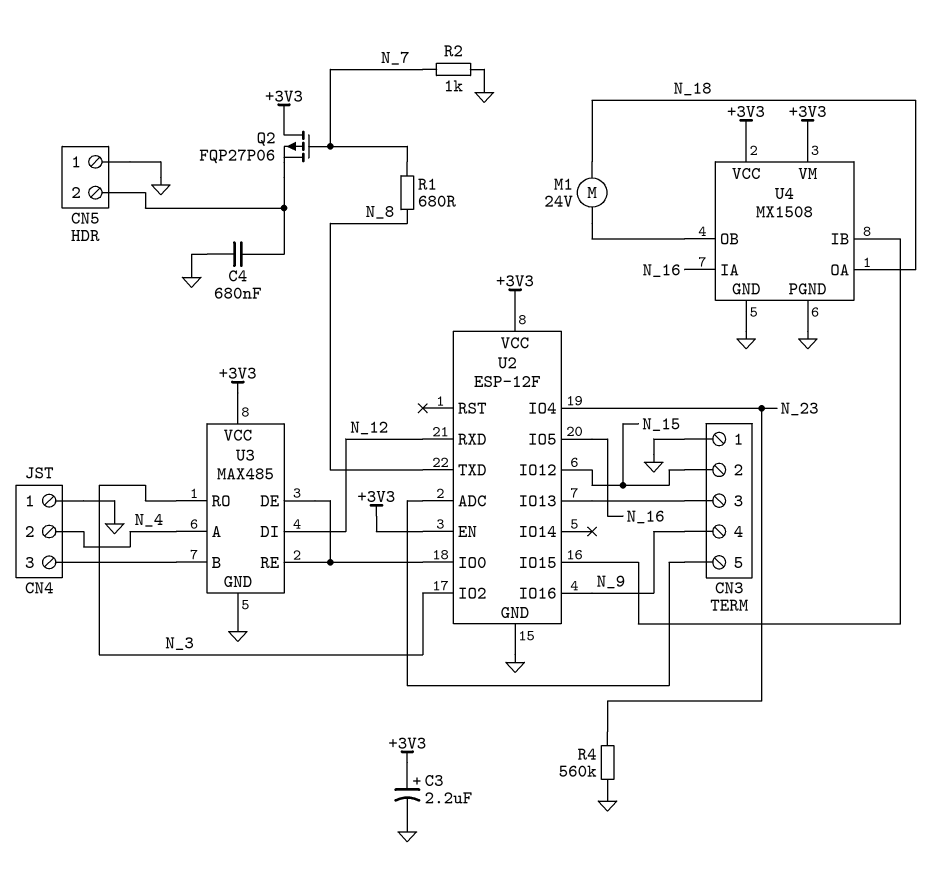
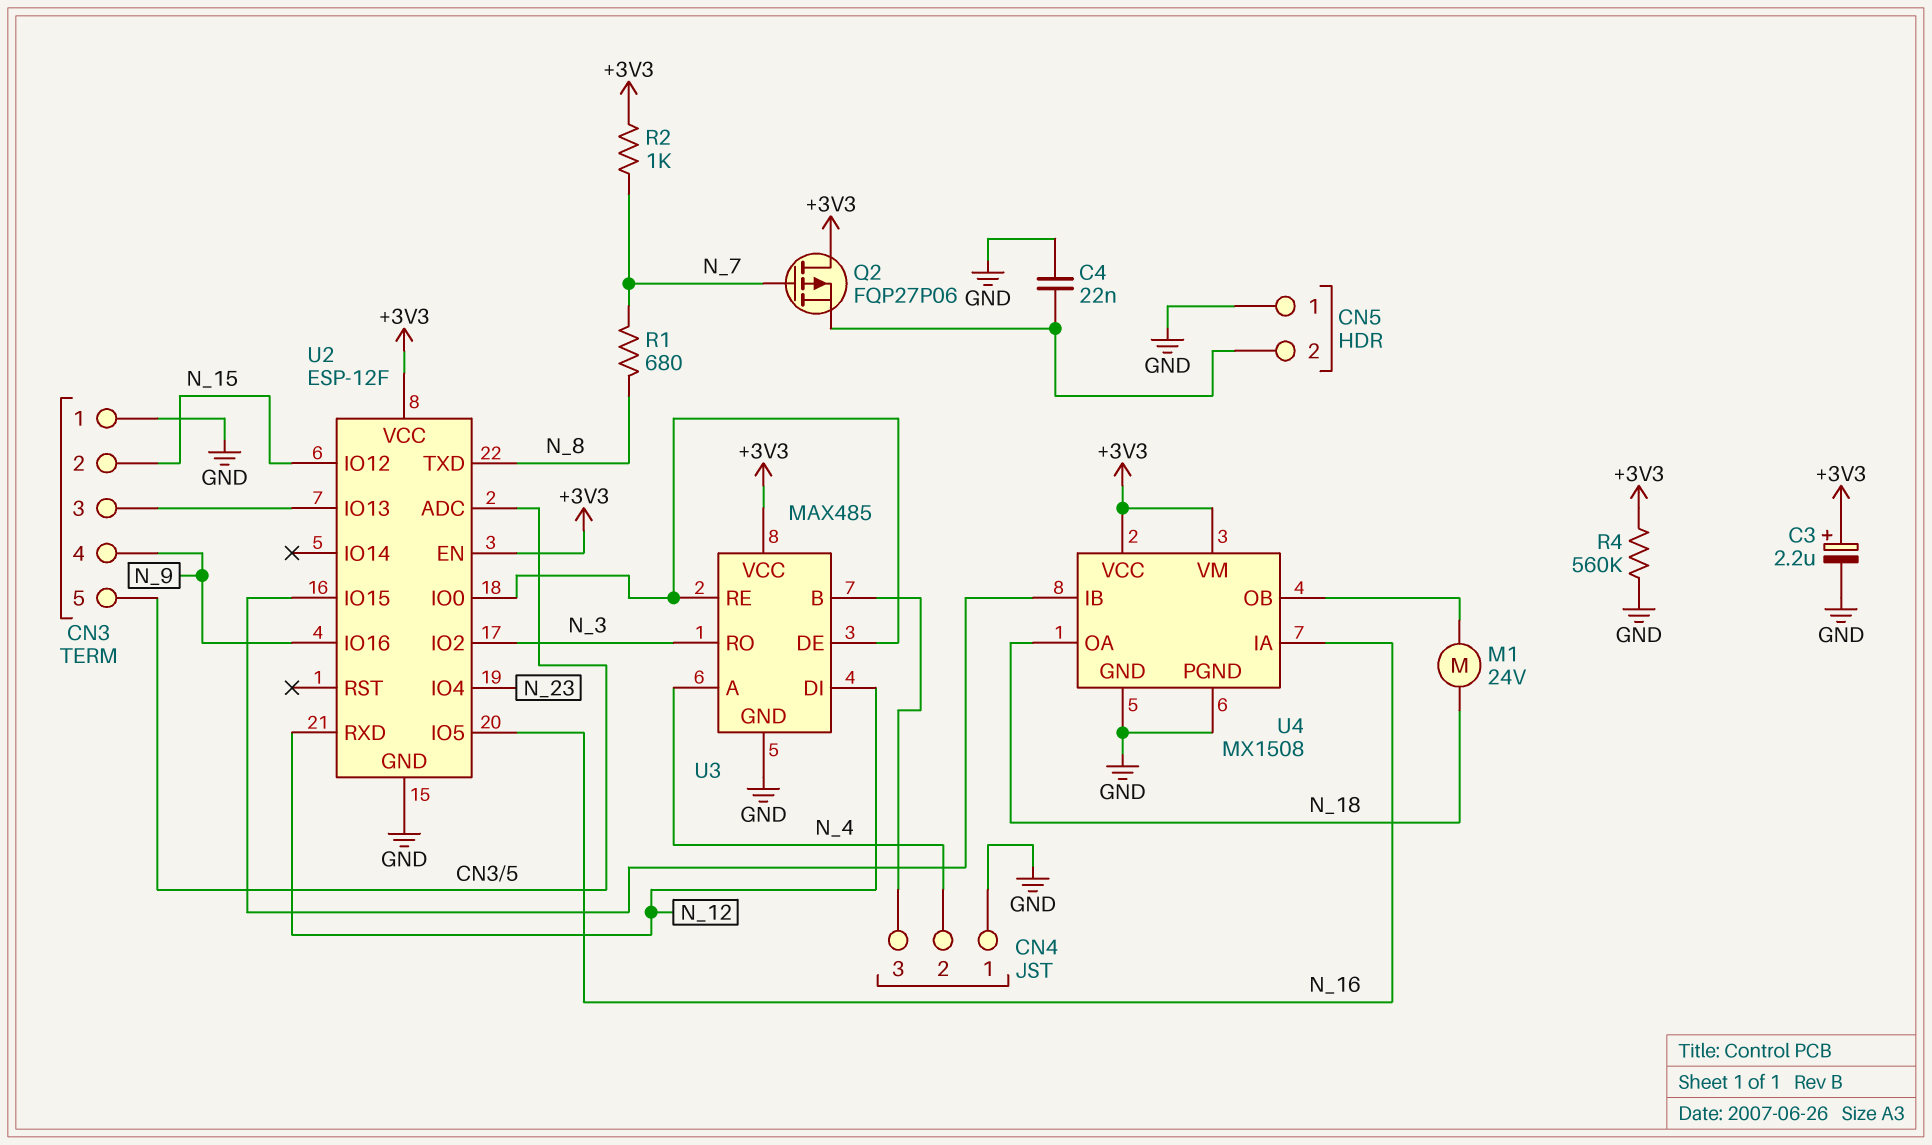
C4: 680nF (CN5/2, GND) -> 22nF (CN5/2, GND)
R2: 1k (GND, N_7) -> 1k (+3V3, N_7)
R4: 560k (GND, N_23) -> 560k (+3V3, GND)

